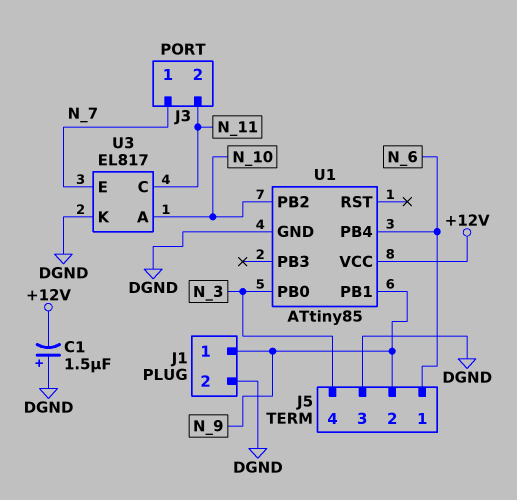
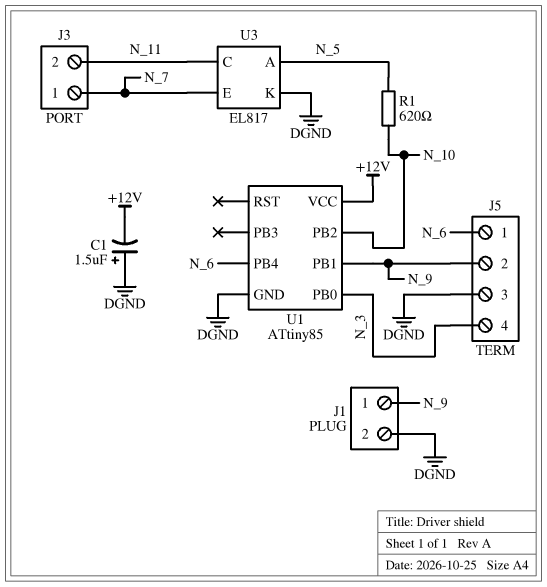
R1: none -> 620 (N_5, N_10)
U3 pin A: N_10 -> N_5

